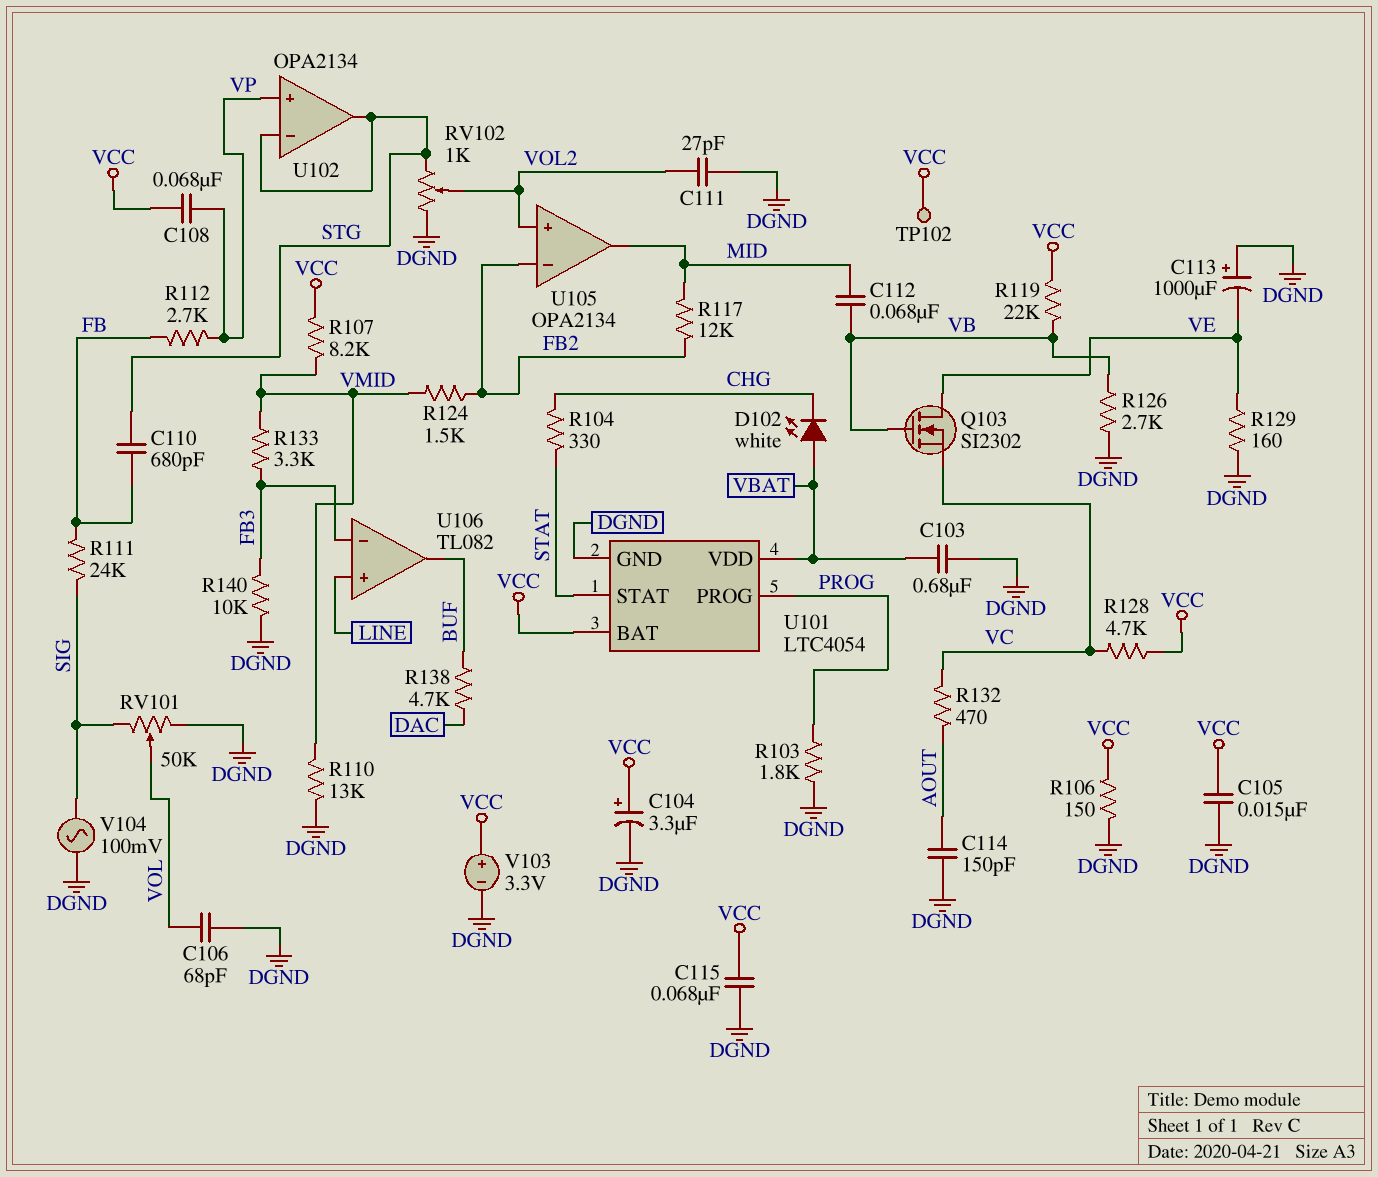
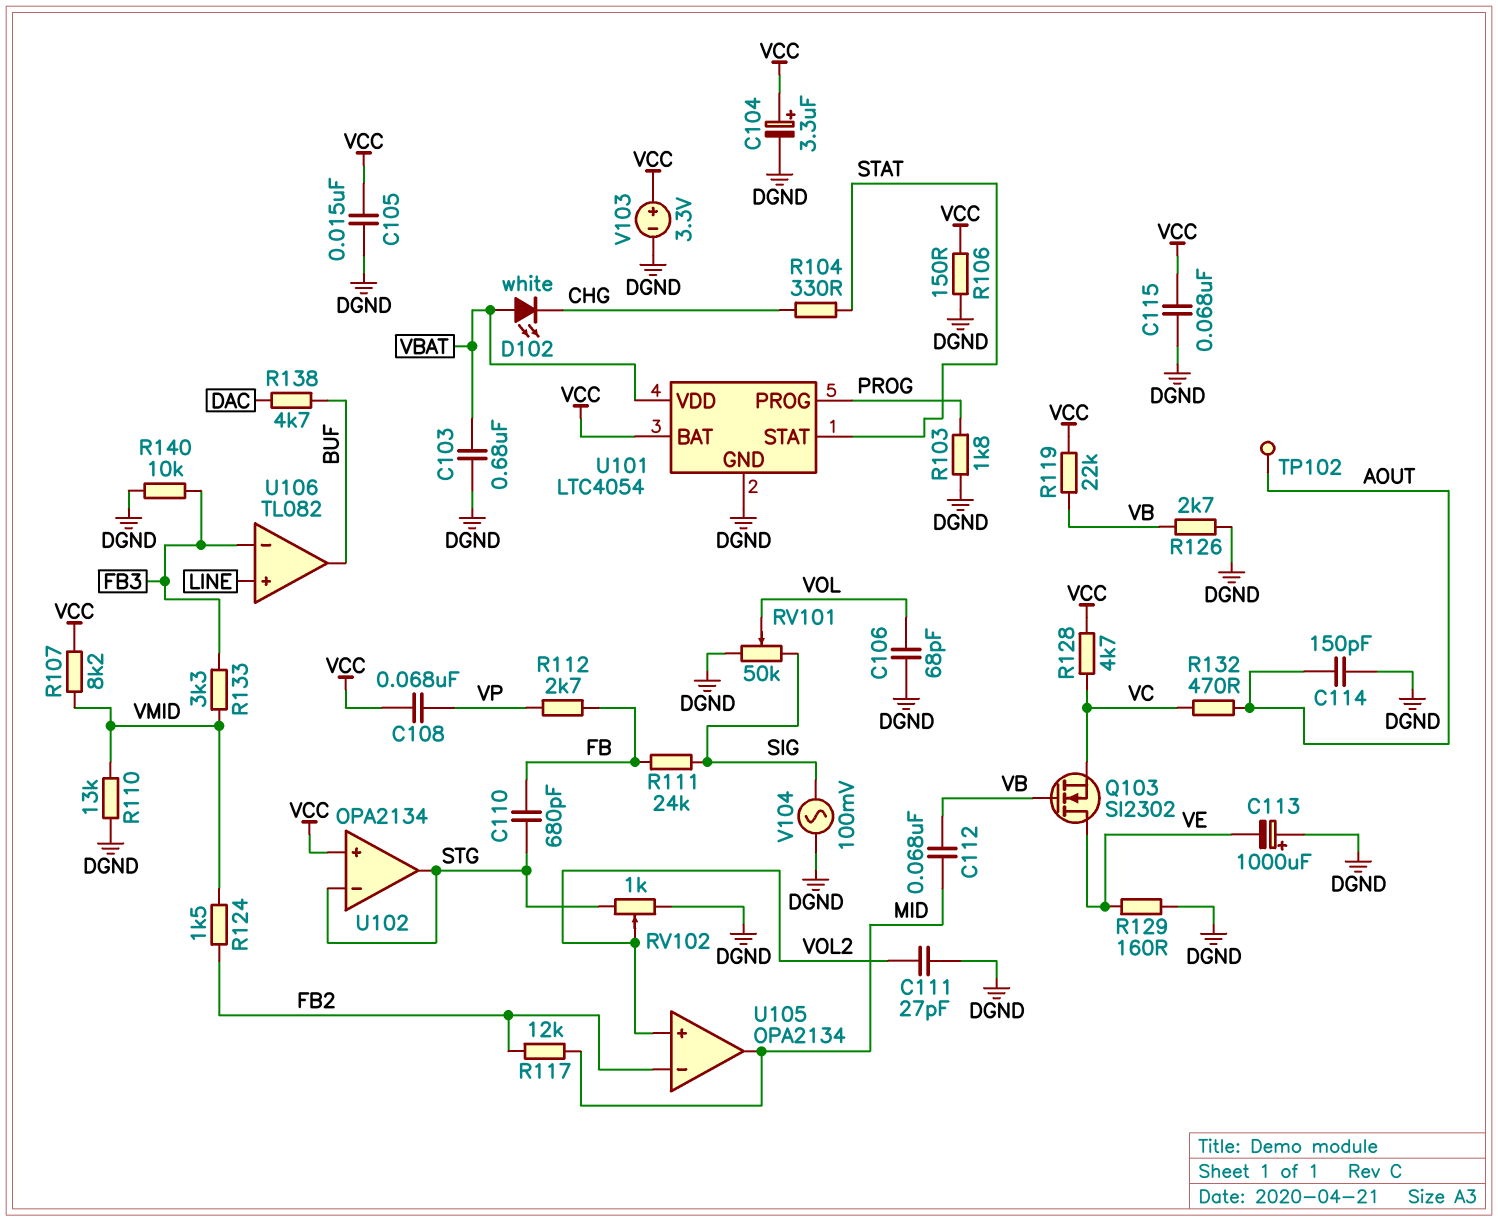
TP102: test point (VCC) -> test point (AOUT)
U102 pin in+: VP -> VCC

